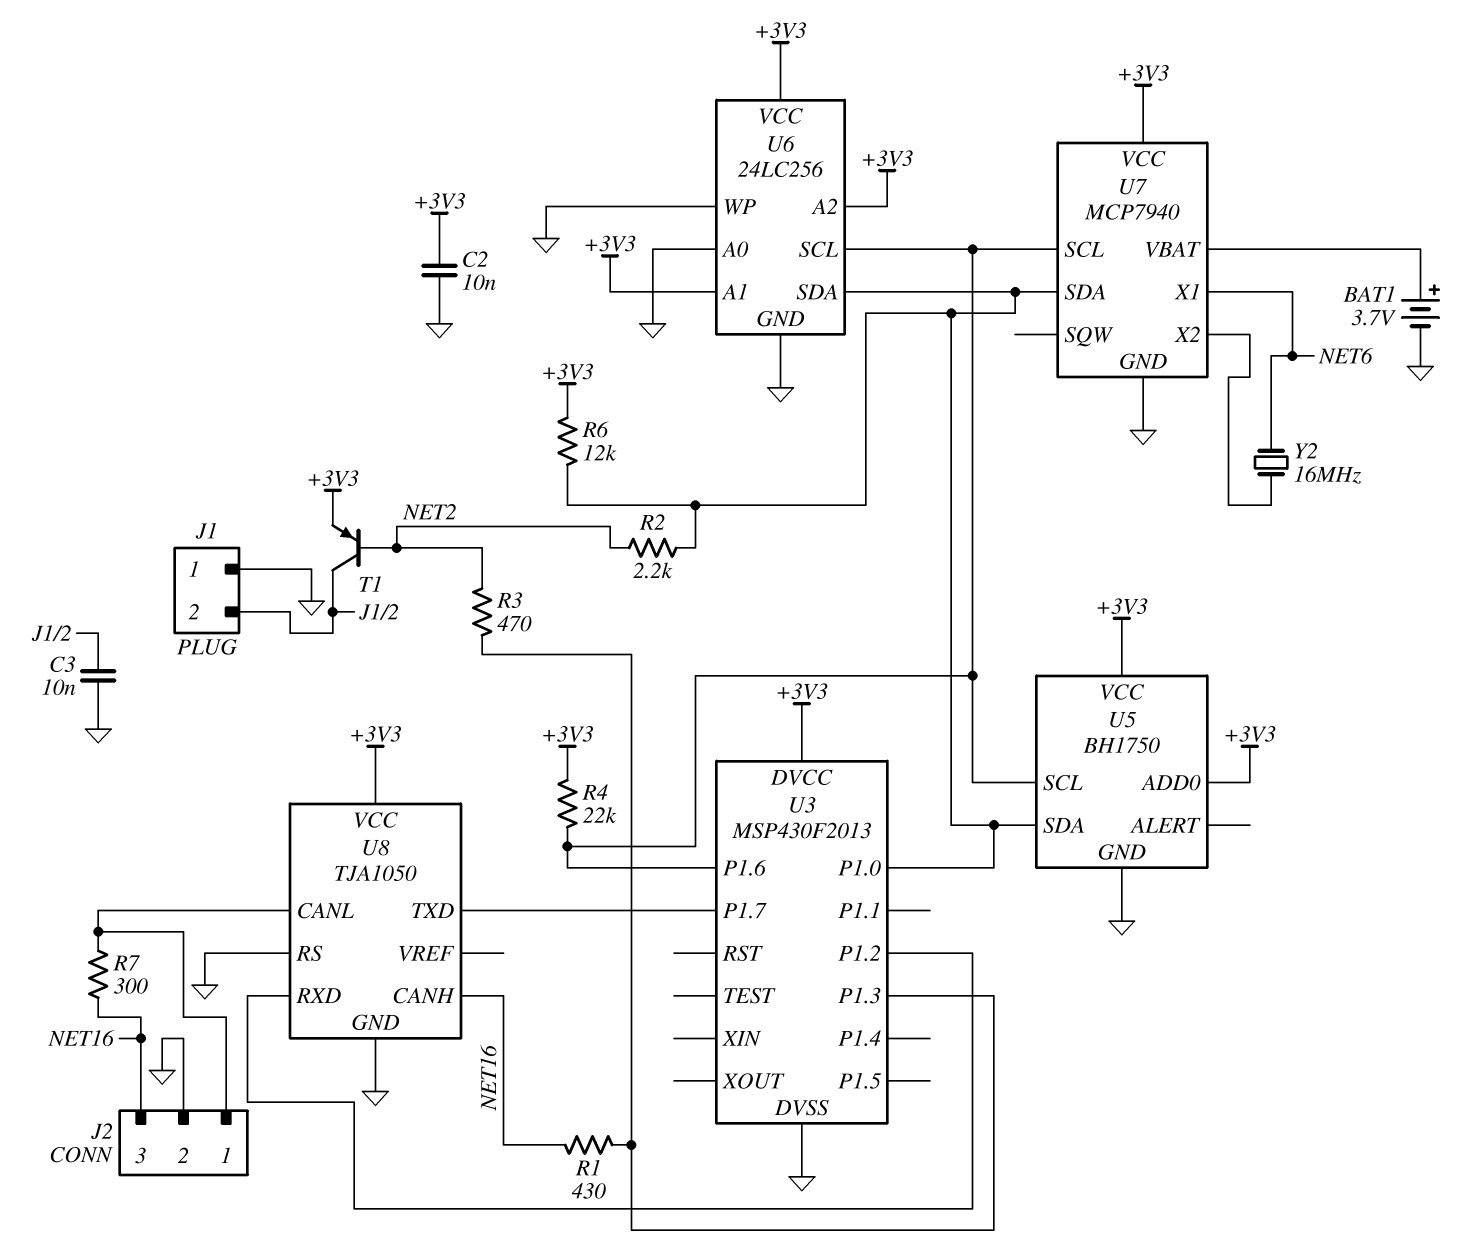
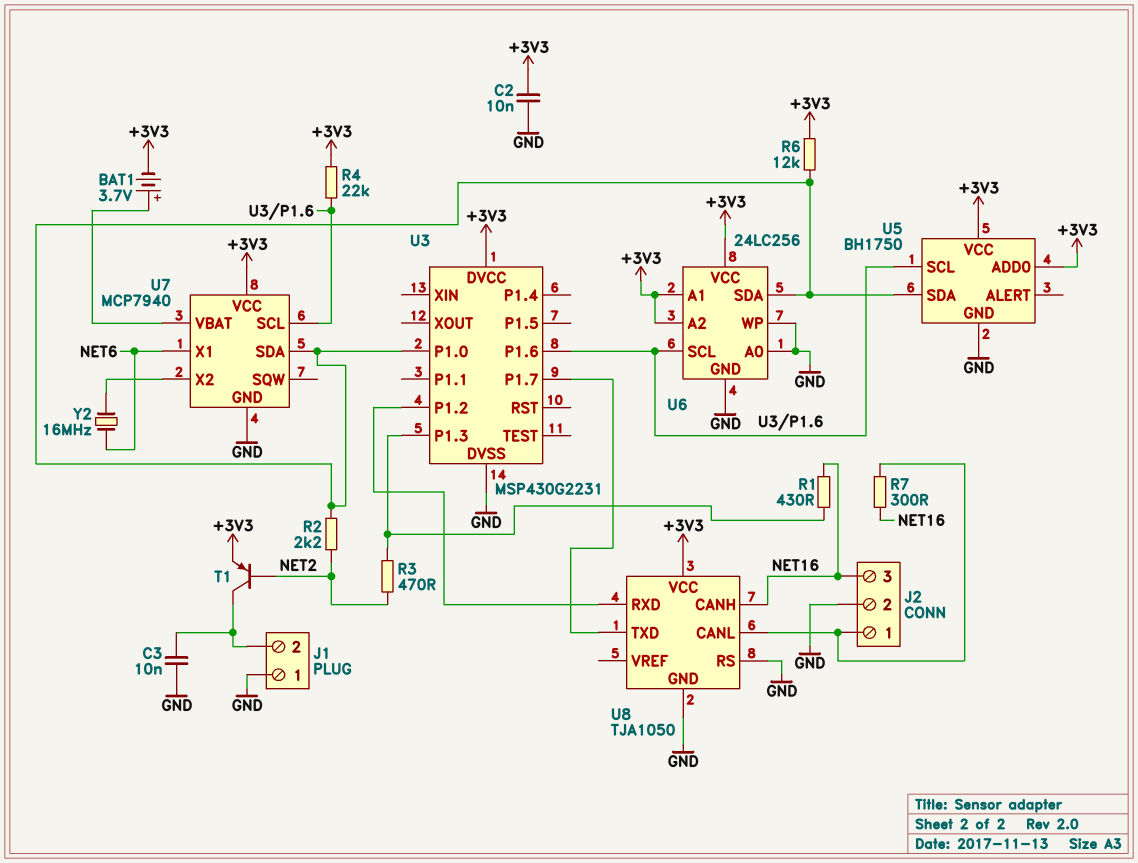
BAT1: 3.7V (plus U7/VBAT, minus GND) -> 3.7V (plus U7/VBAT, minus +3V3)
U3: MSP430F2013 -> MSP430G2231

